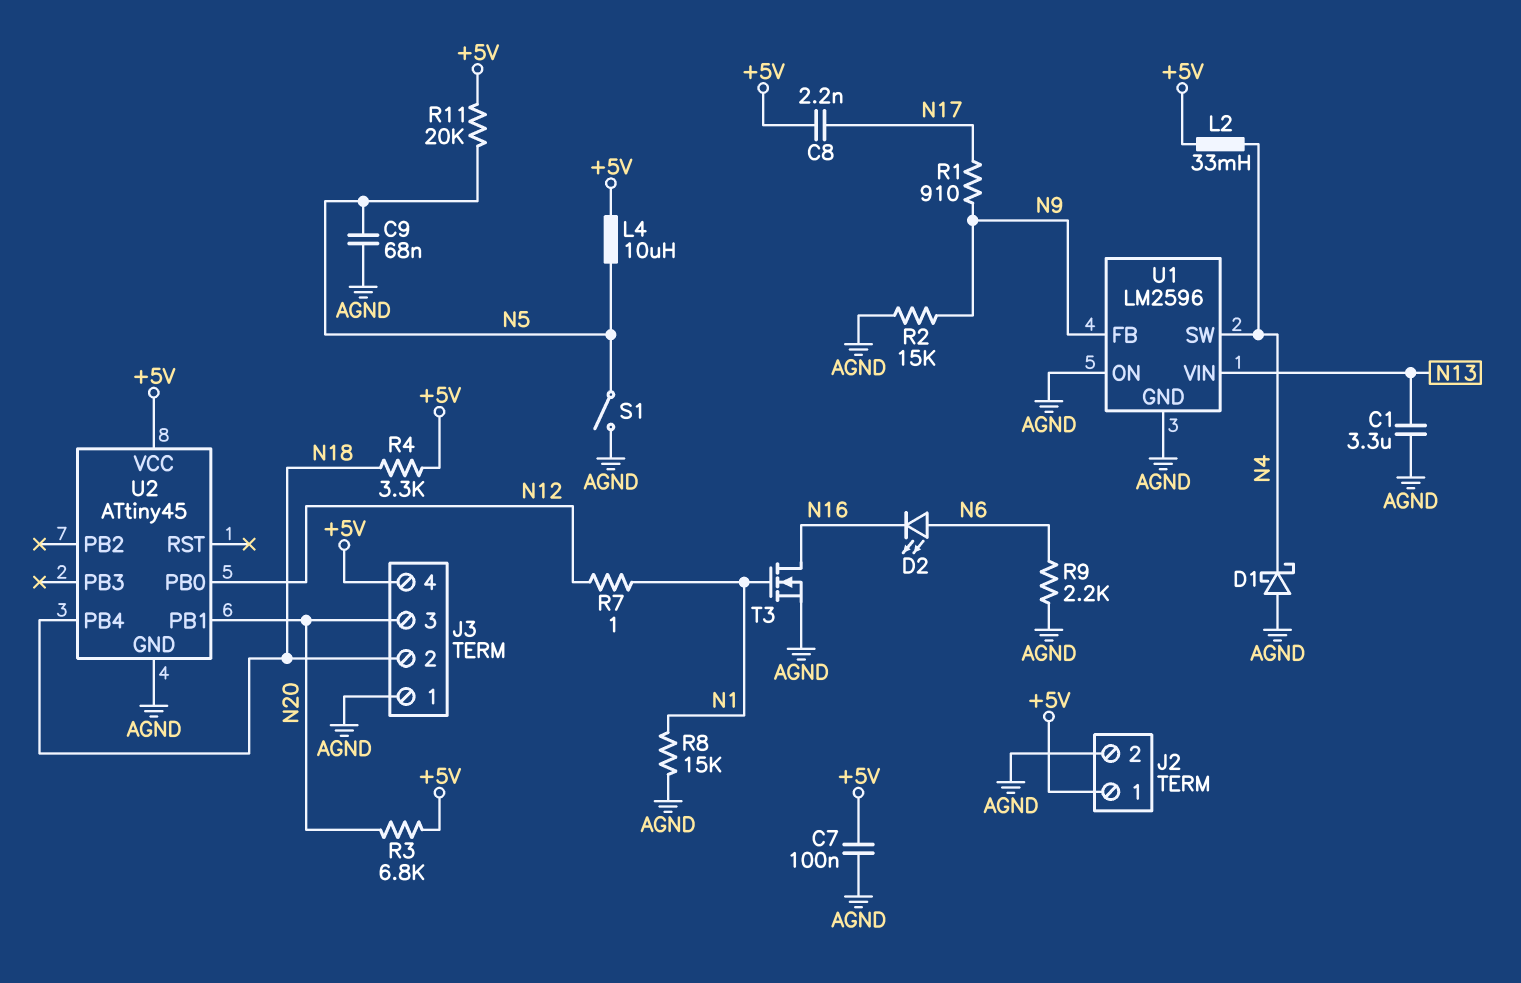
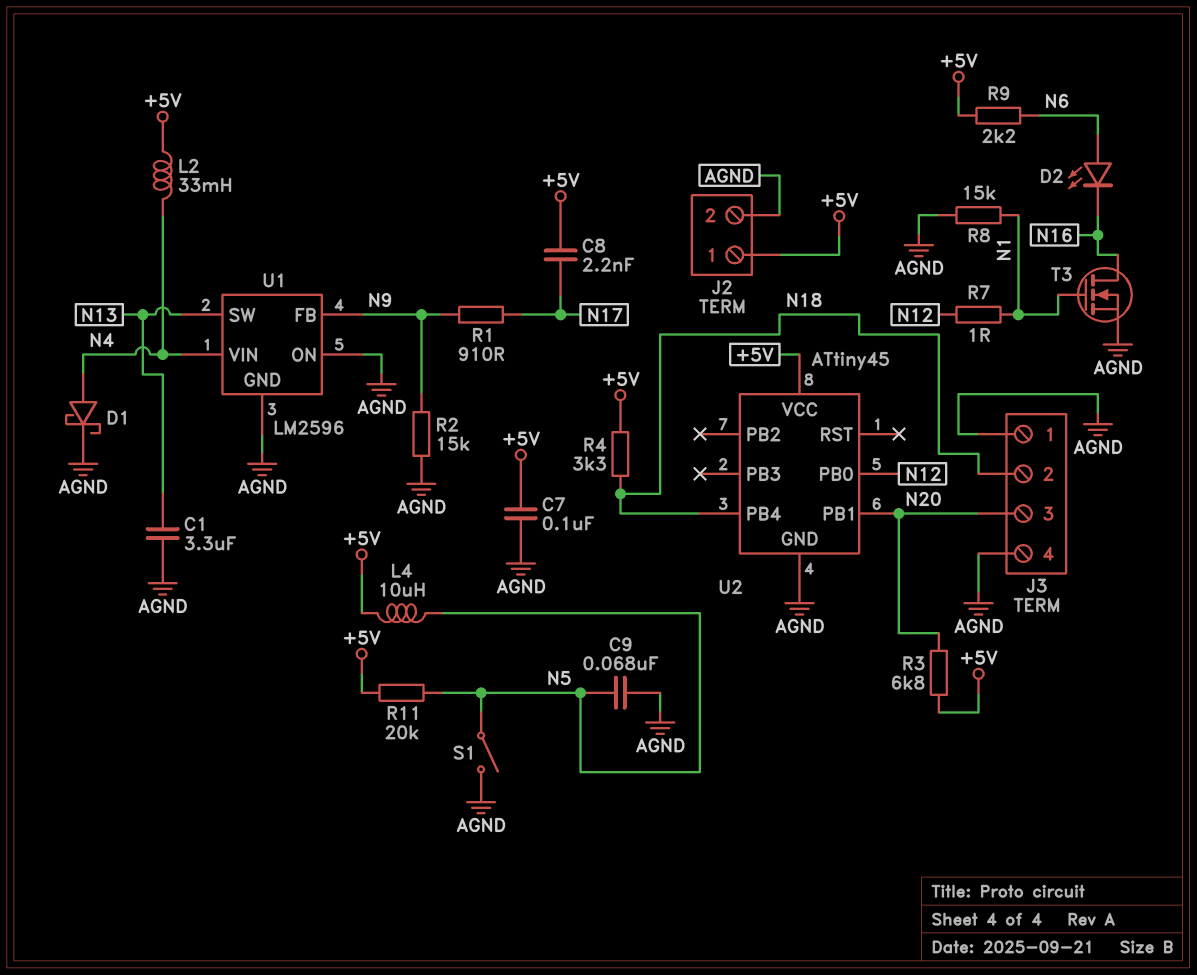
D1: schottky (A AGND, K N4) -> schottky (A N4, K AGND)
J3 pin 4: +5V -> AGND
R9: 2.2k (AGND, N6) -> 2.2k (+5V, N6)
U1 pin SW: N4 -> N13
U1 pin VIN: N13 -> N4

